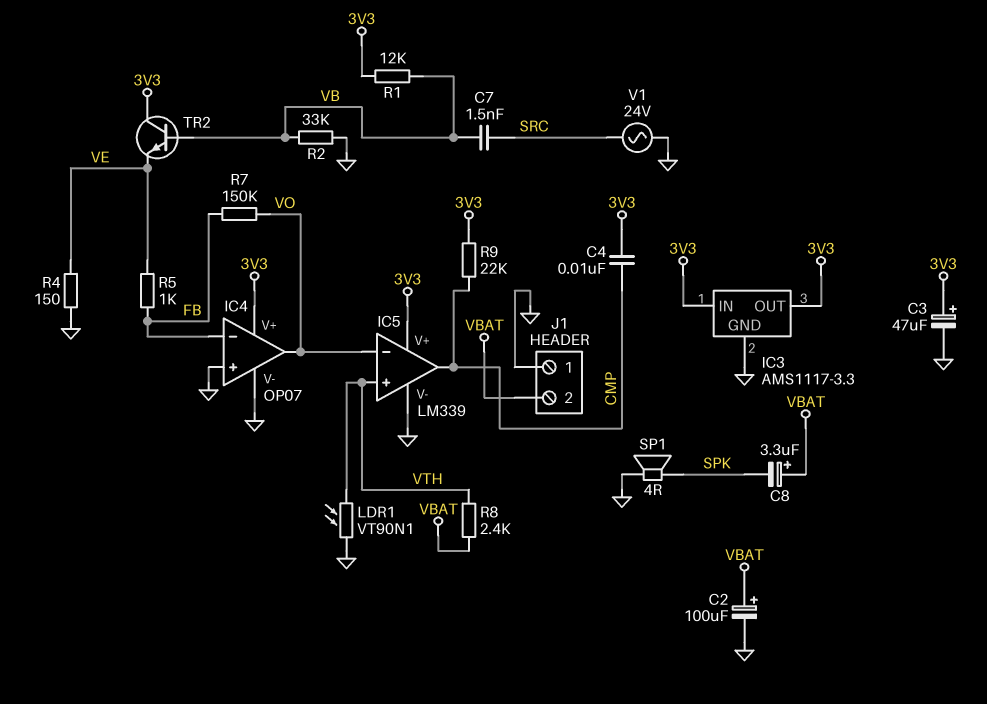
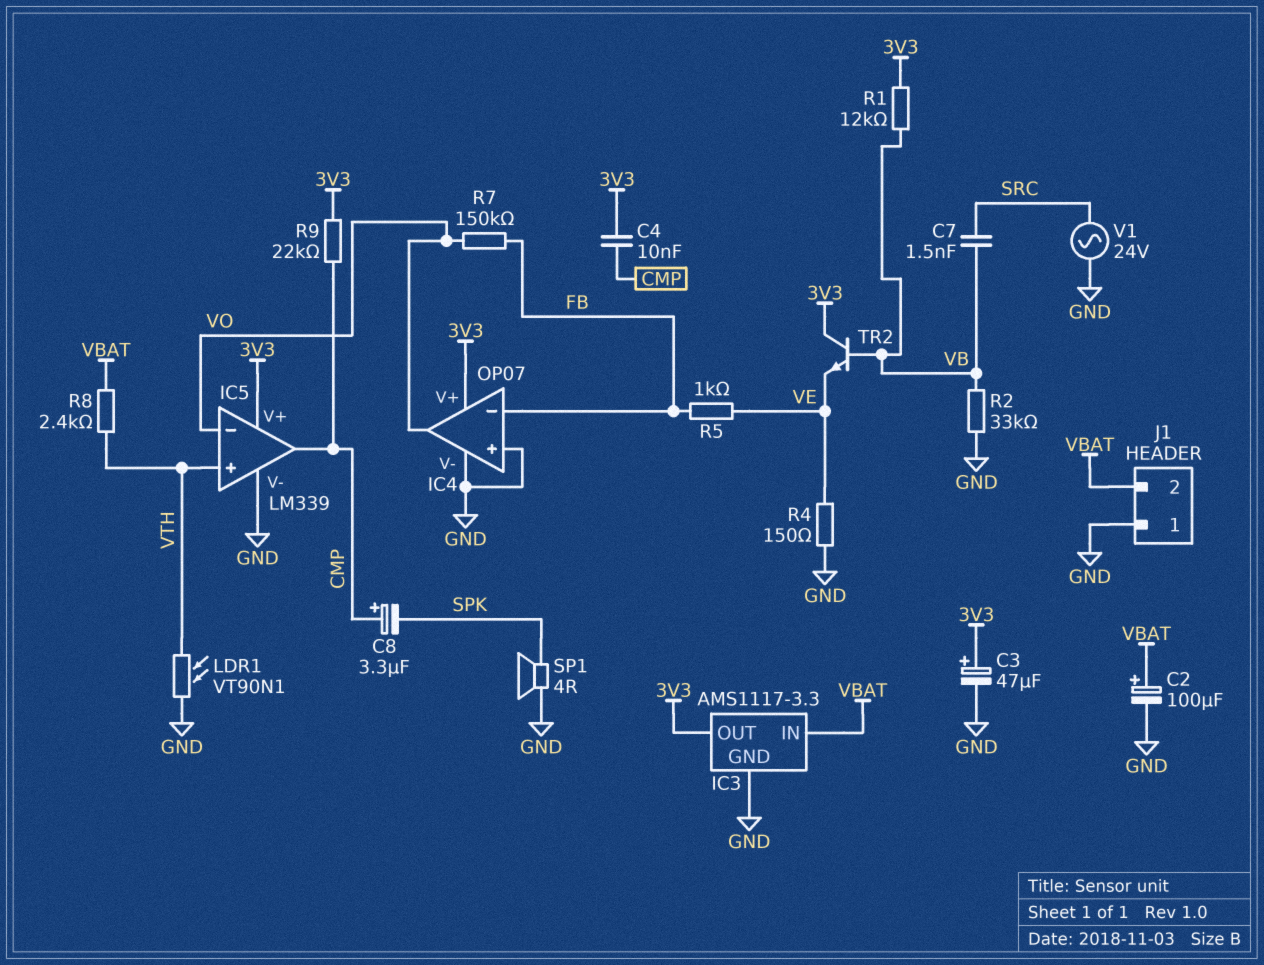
C8: 3.3uF (plus VBAT, minus SPK) -> 3.3uF (plus CMP, minus SPK)
IC3 pin IN: 3V3 -> VBAT

